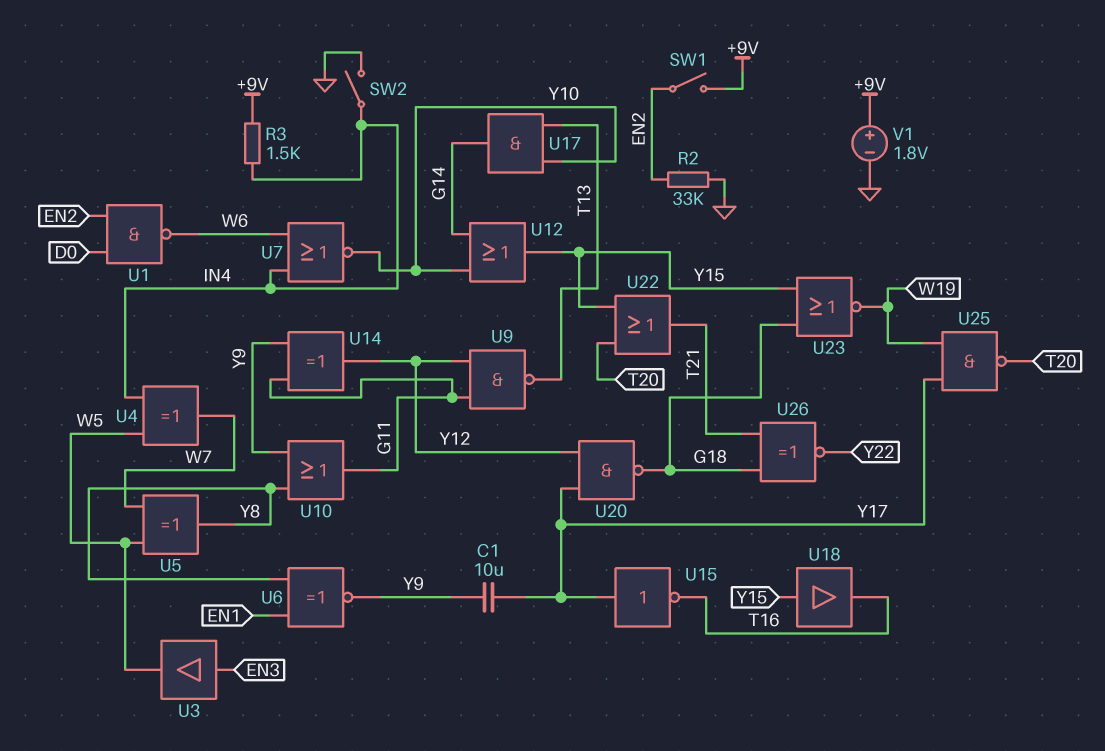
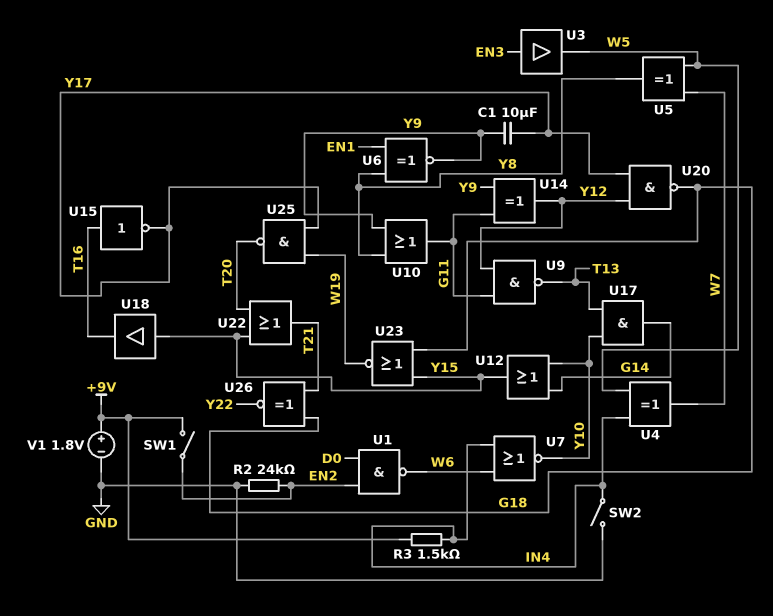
R2: 33k (EN2, GND) -> 24k (EN2, GND)
U15: NOT (in Y17, out T16) -> NOT (in T16, out Y17)

